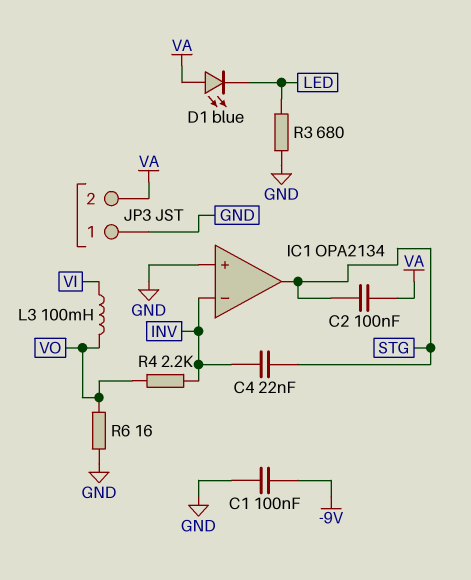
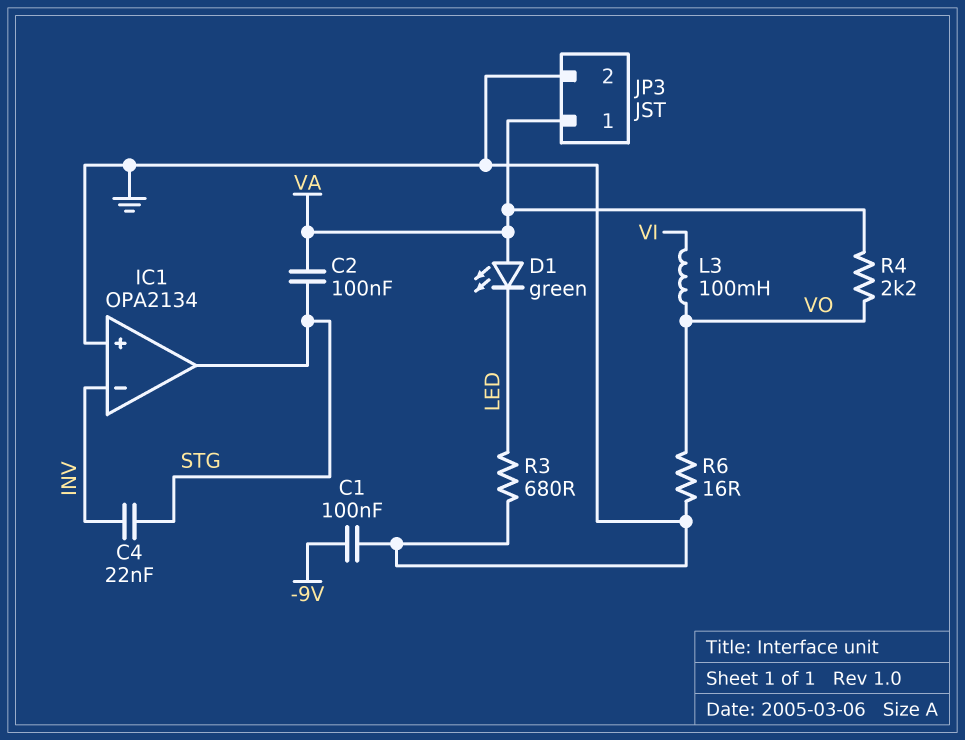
D1: LED blue (A VA, K LED) -> LED green (A VA, K LED)
JP3 pin 1: GND -> VA
JP3 pin 2: VA -> GND
R4: 2.2k (INV, VO) -> 2.2k (VA, VO)

